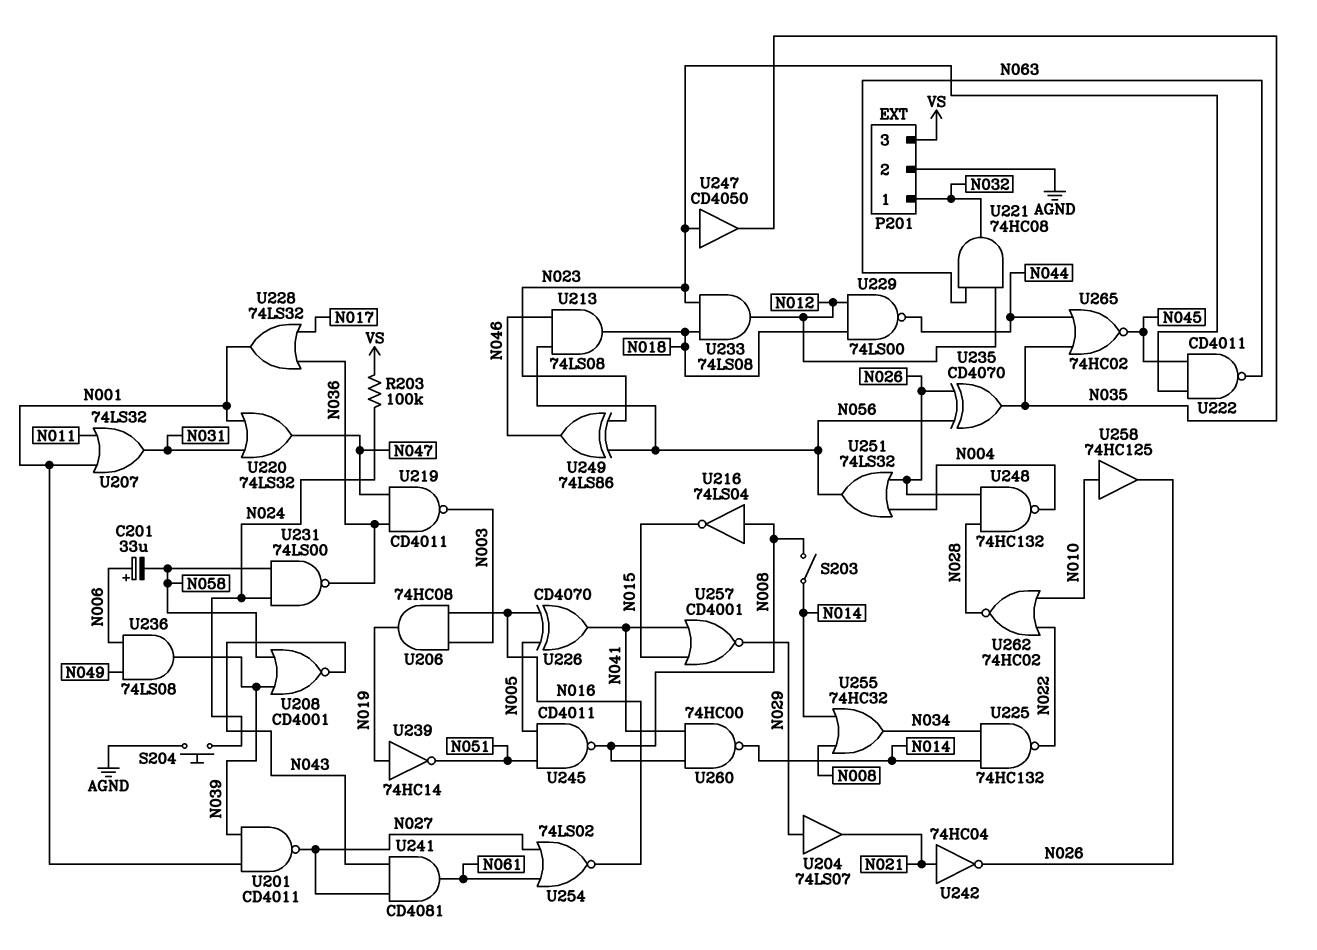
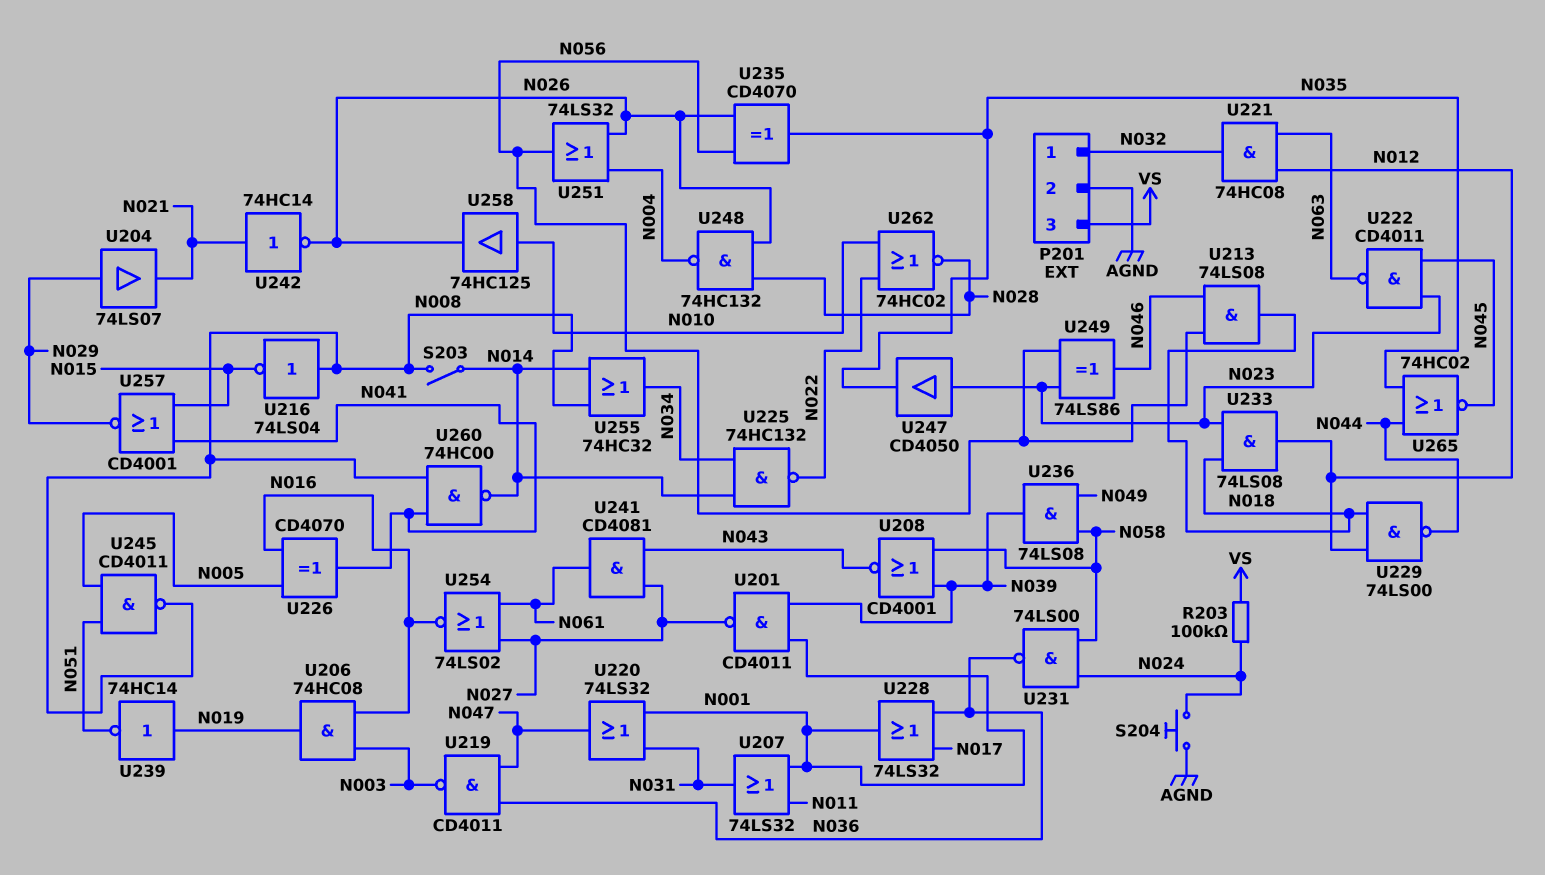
C201: 33uF (plus N006, minus N058) -> none
U236: AND 74LS08 (in N006, in N049, out N039) -> AND 74LS08 (in N049, in N058, out N039)
U242: NOT 74HC04 (in N021, out N026) -> NOT 74HC14 (in N021, out N026)

